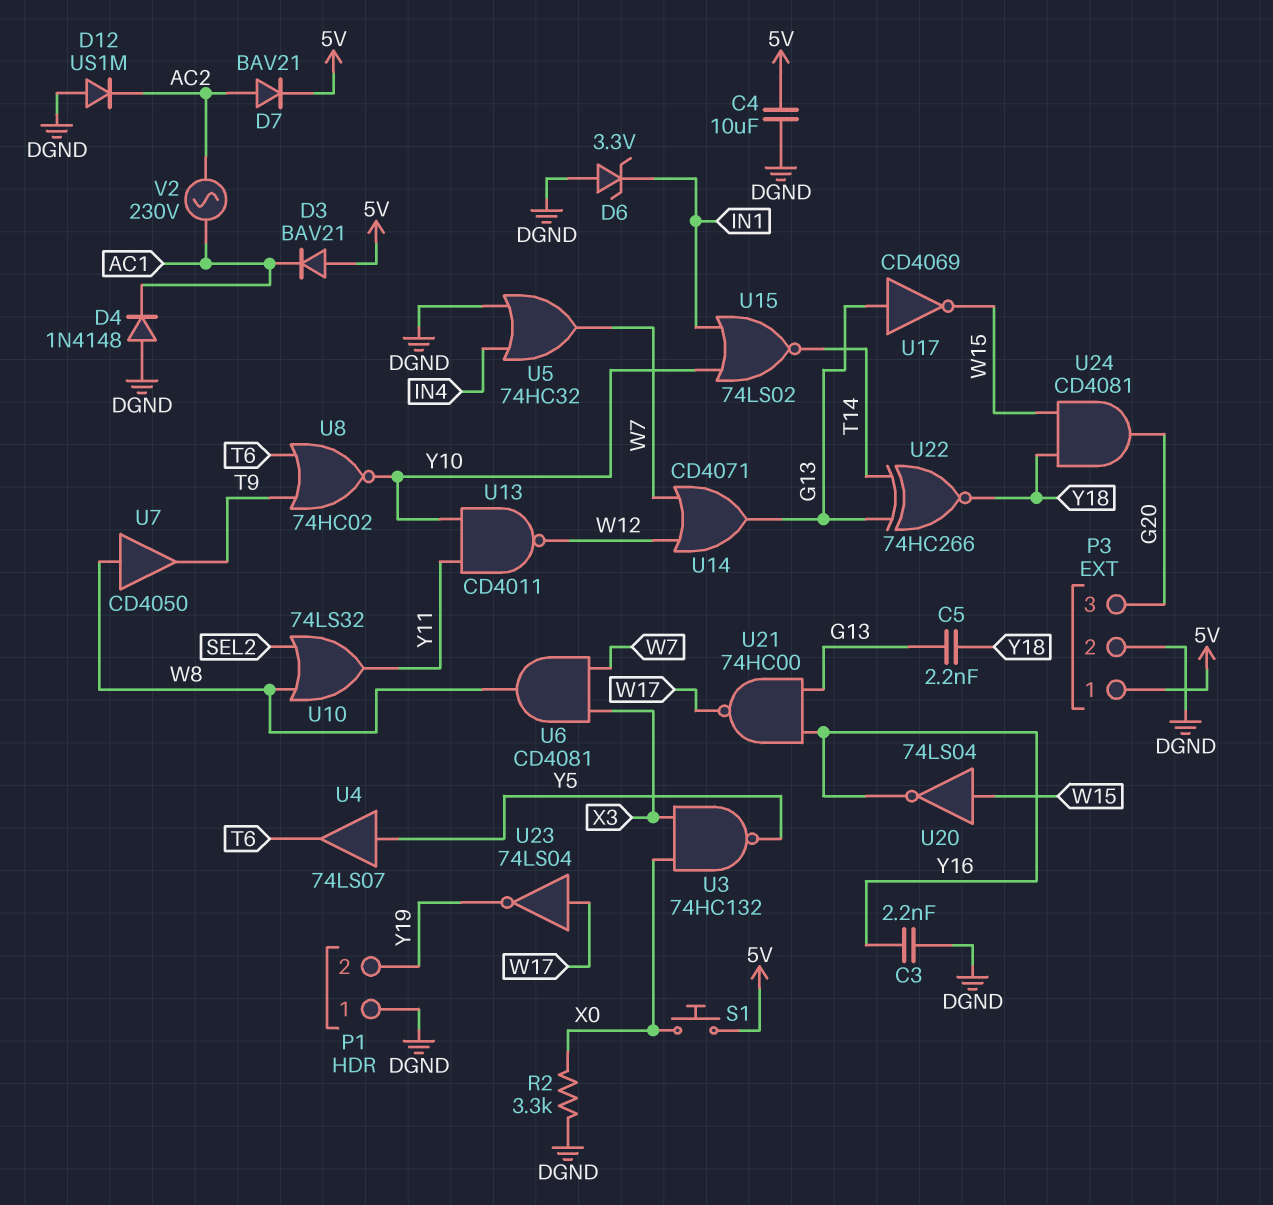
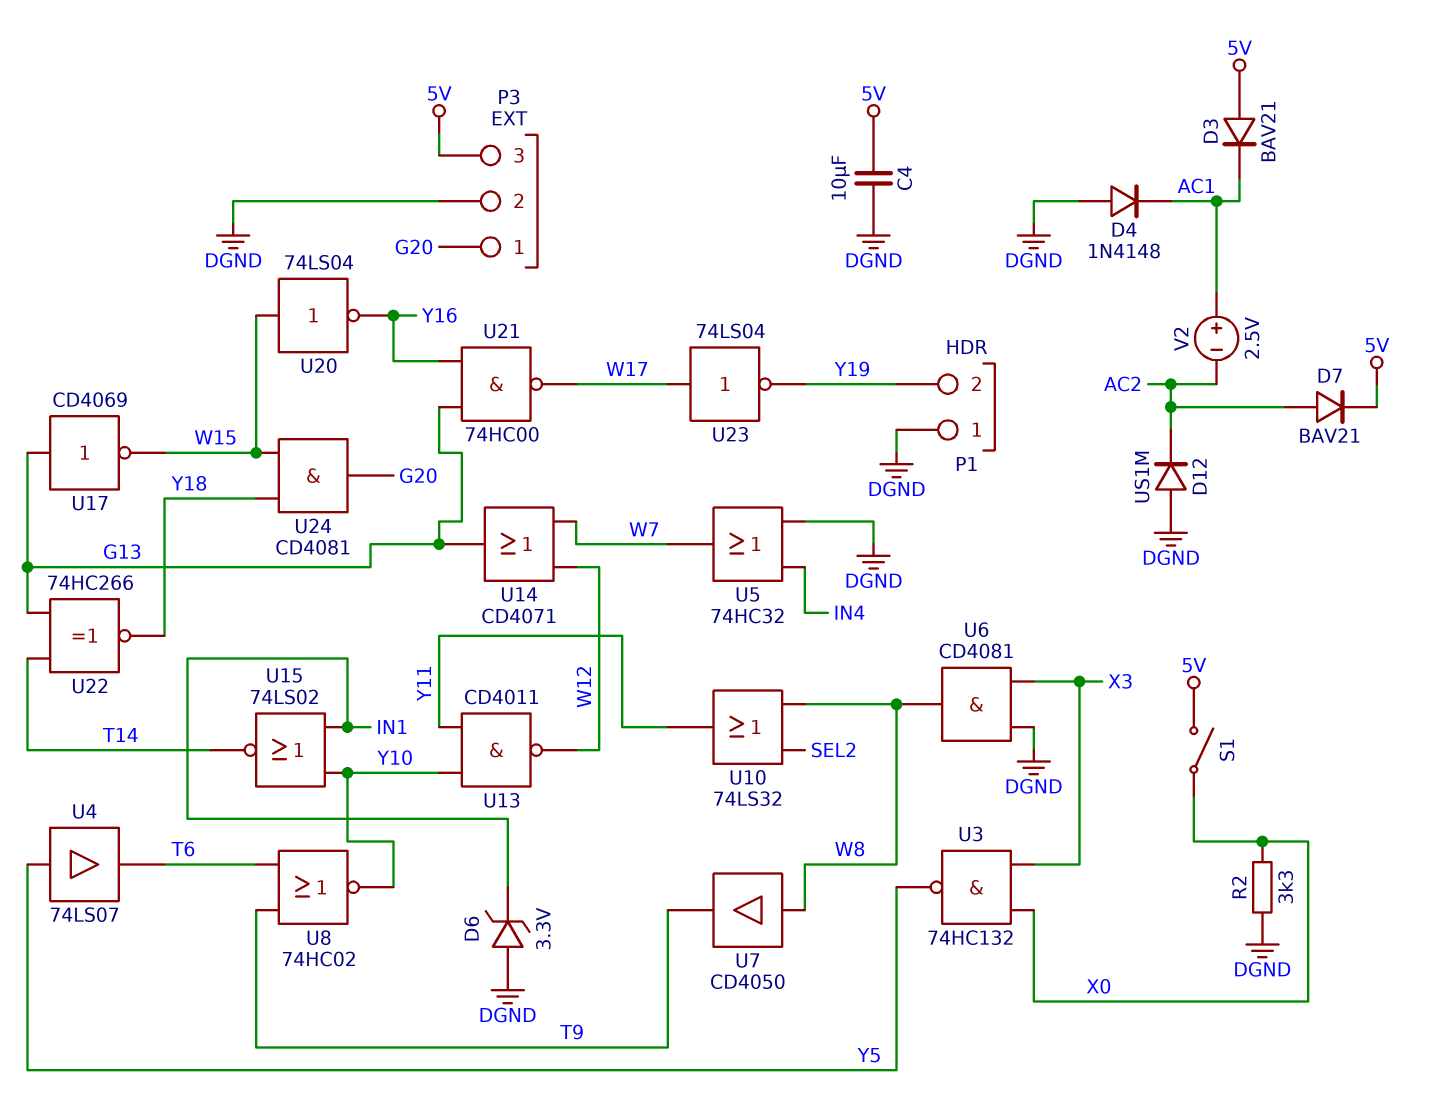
C3: 2.2nF (DGND, Y16) -> none
C5: 2.2nF (G13, Y18) -> none
P3 pin 1: 5V -> G20
P3 pin 3: G20 -> 5V
S1: button (5V, X0) -> switch (5V, X0)
U6: AND CD4081 (in W7, in X3, out W8) -> AND CD4081 (in DGND, in X3, out W8)
V2: AC 230V (AC1, AC2) -> 2.5V (plus AC1, minus AC2)

